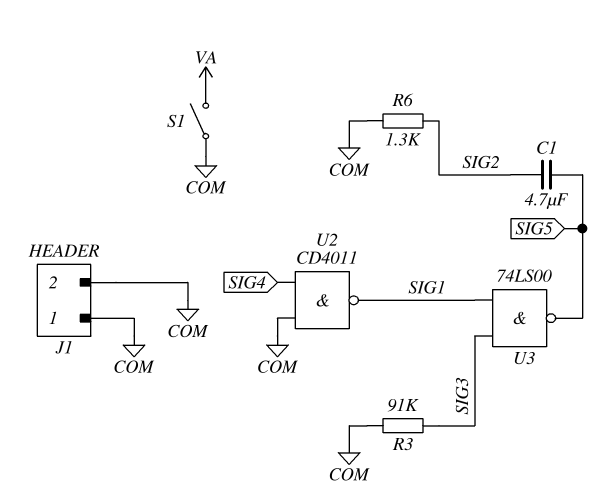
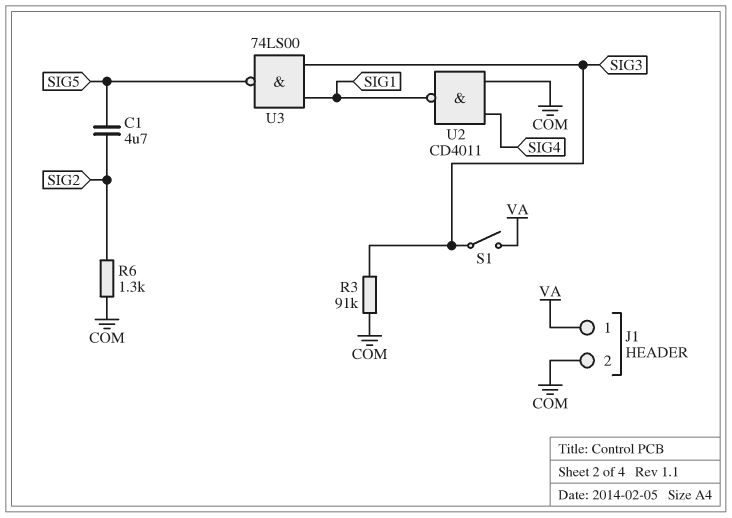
J1 pin 1: COM -> VA
S1: switch (COM, VA) -> switch (SIG3, VA)

